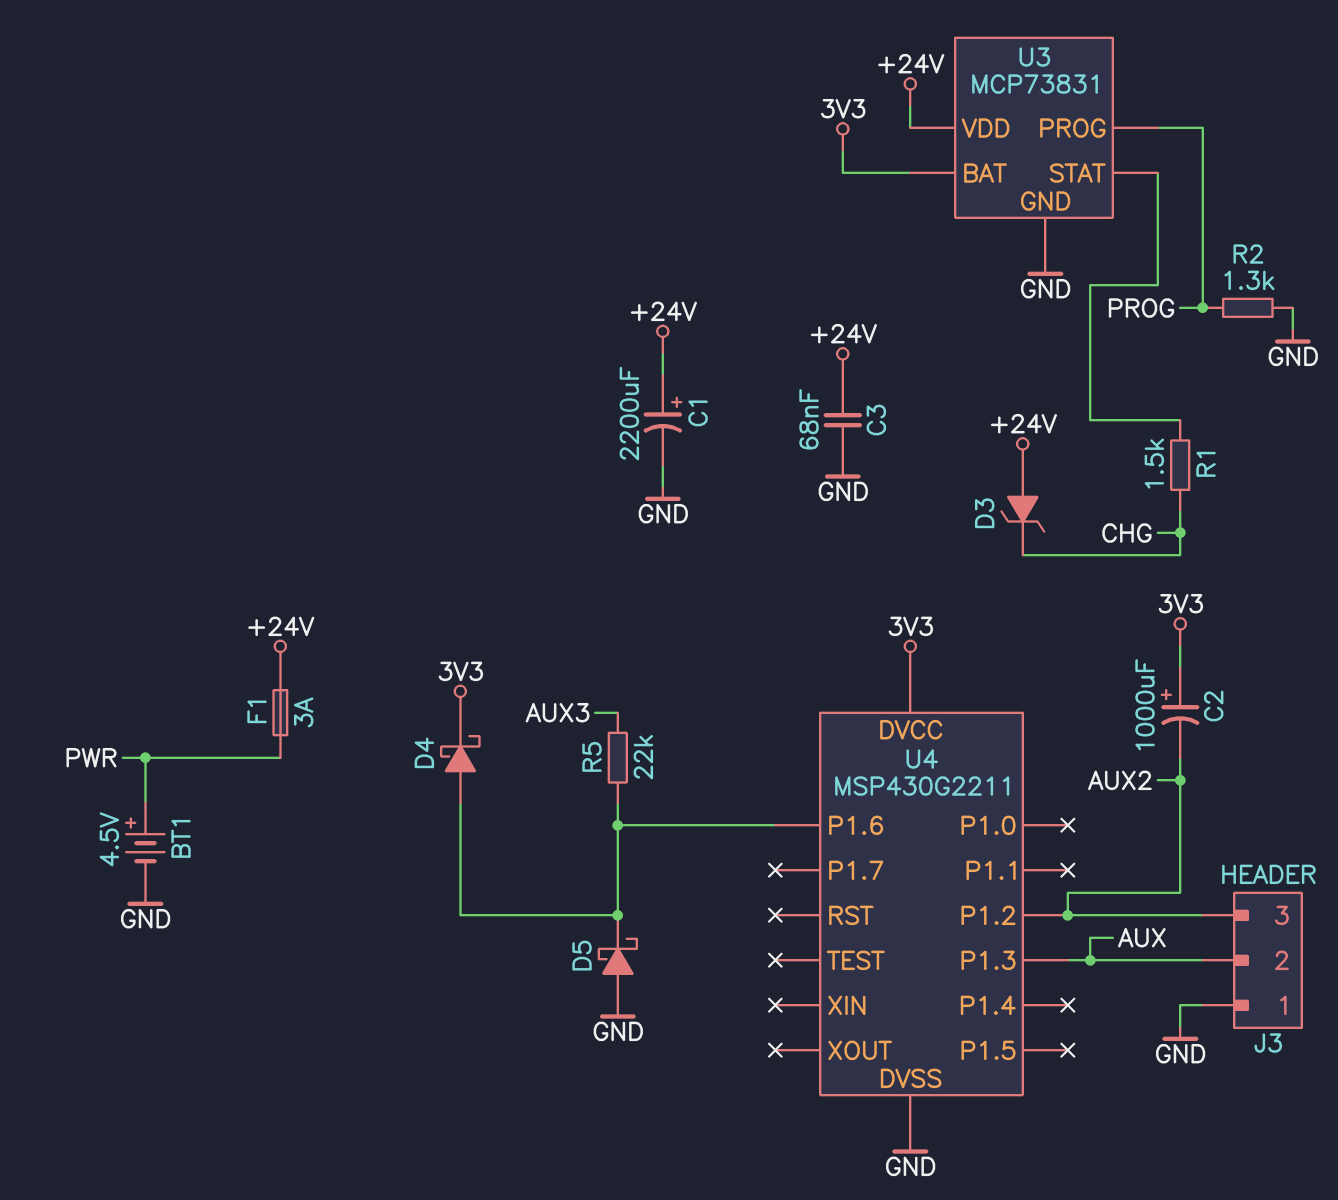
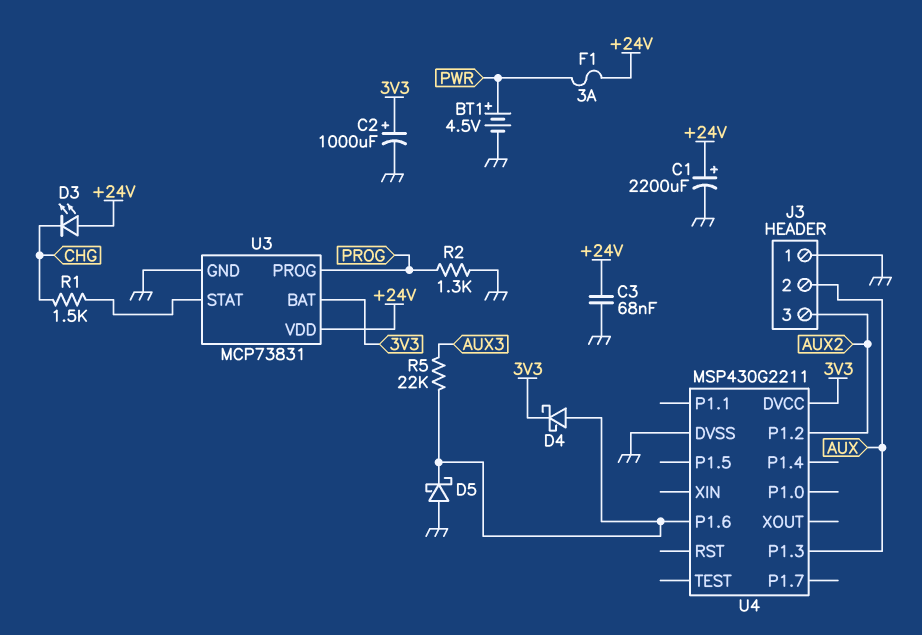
C2: 1000uF (plus 3V3, minus AUX2) -> 1000uF (plus 3V3, minus GND)
D3: zener (A +24V, K CHG) -> LED (A +24V, K CHG)

